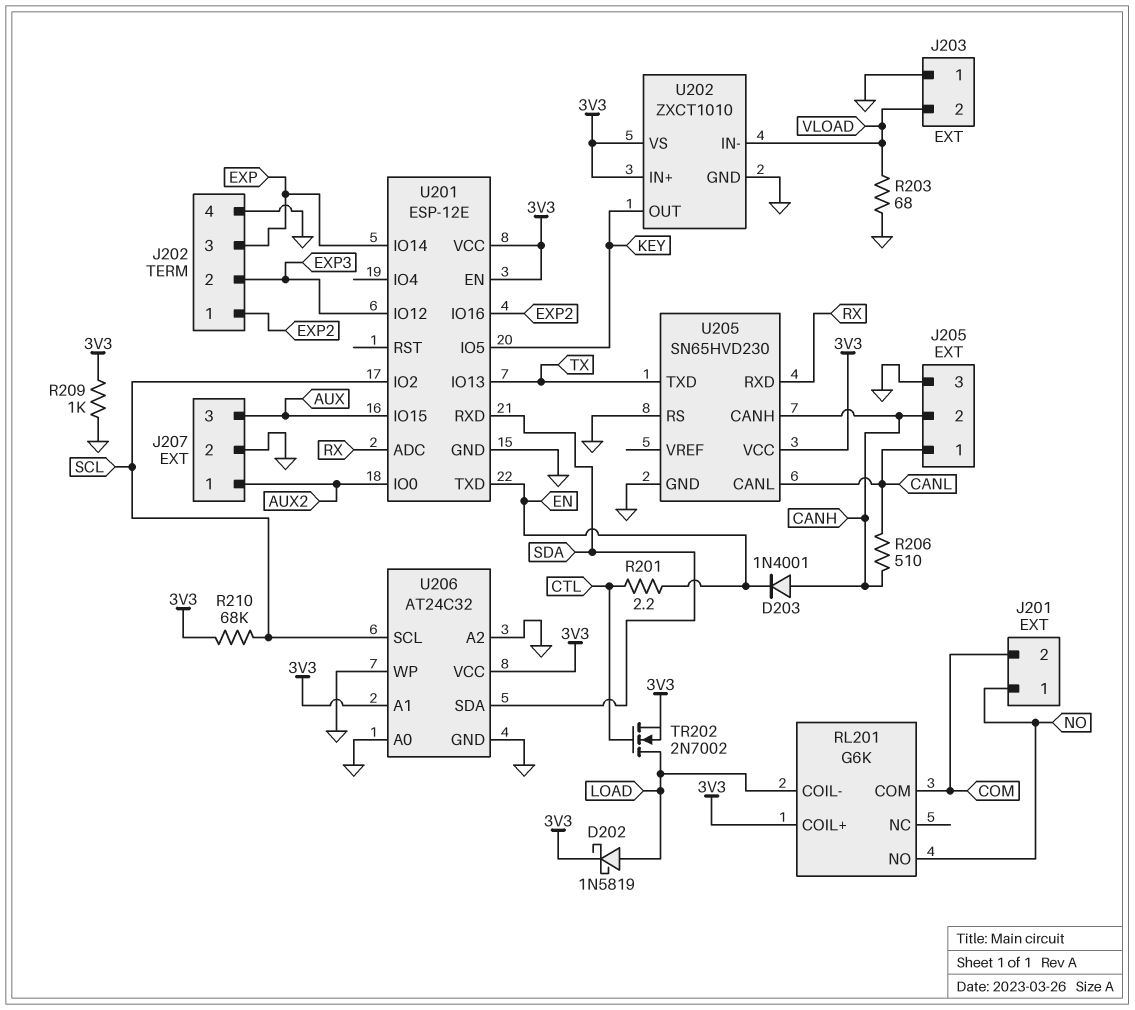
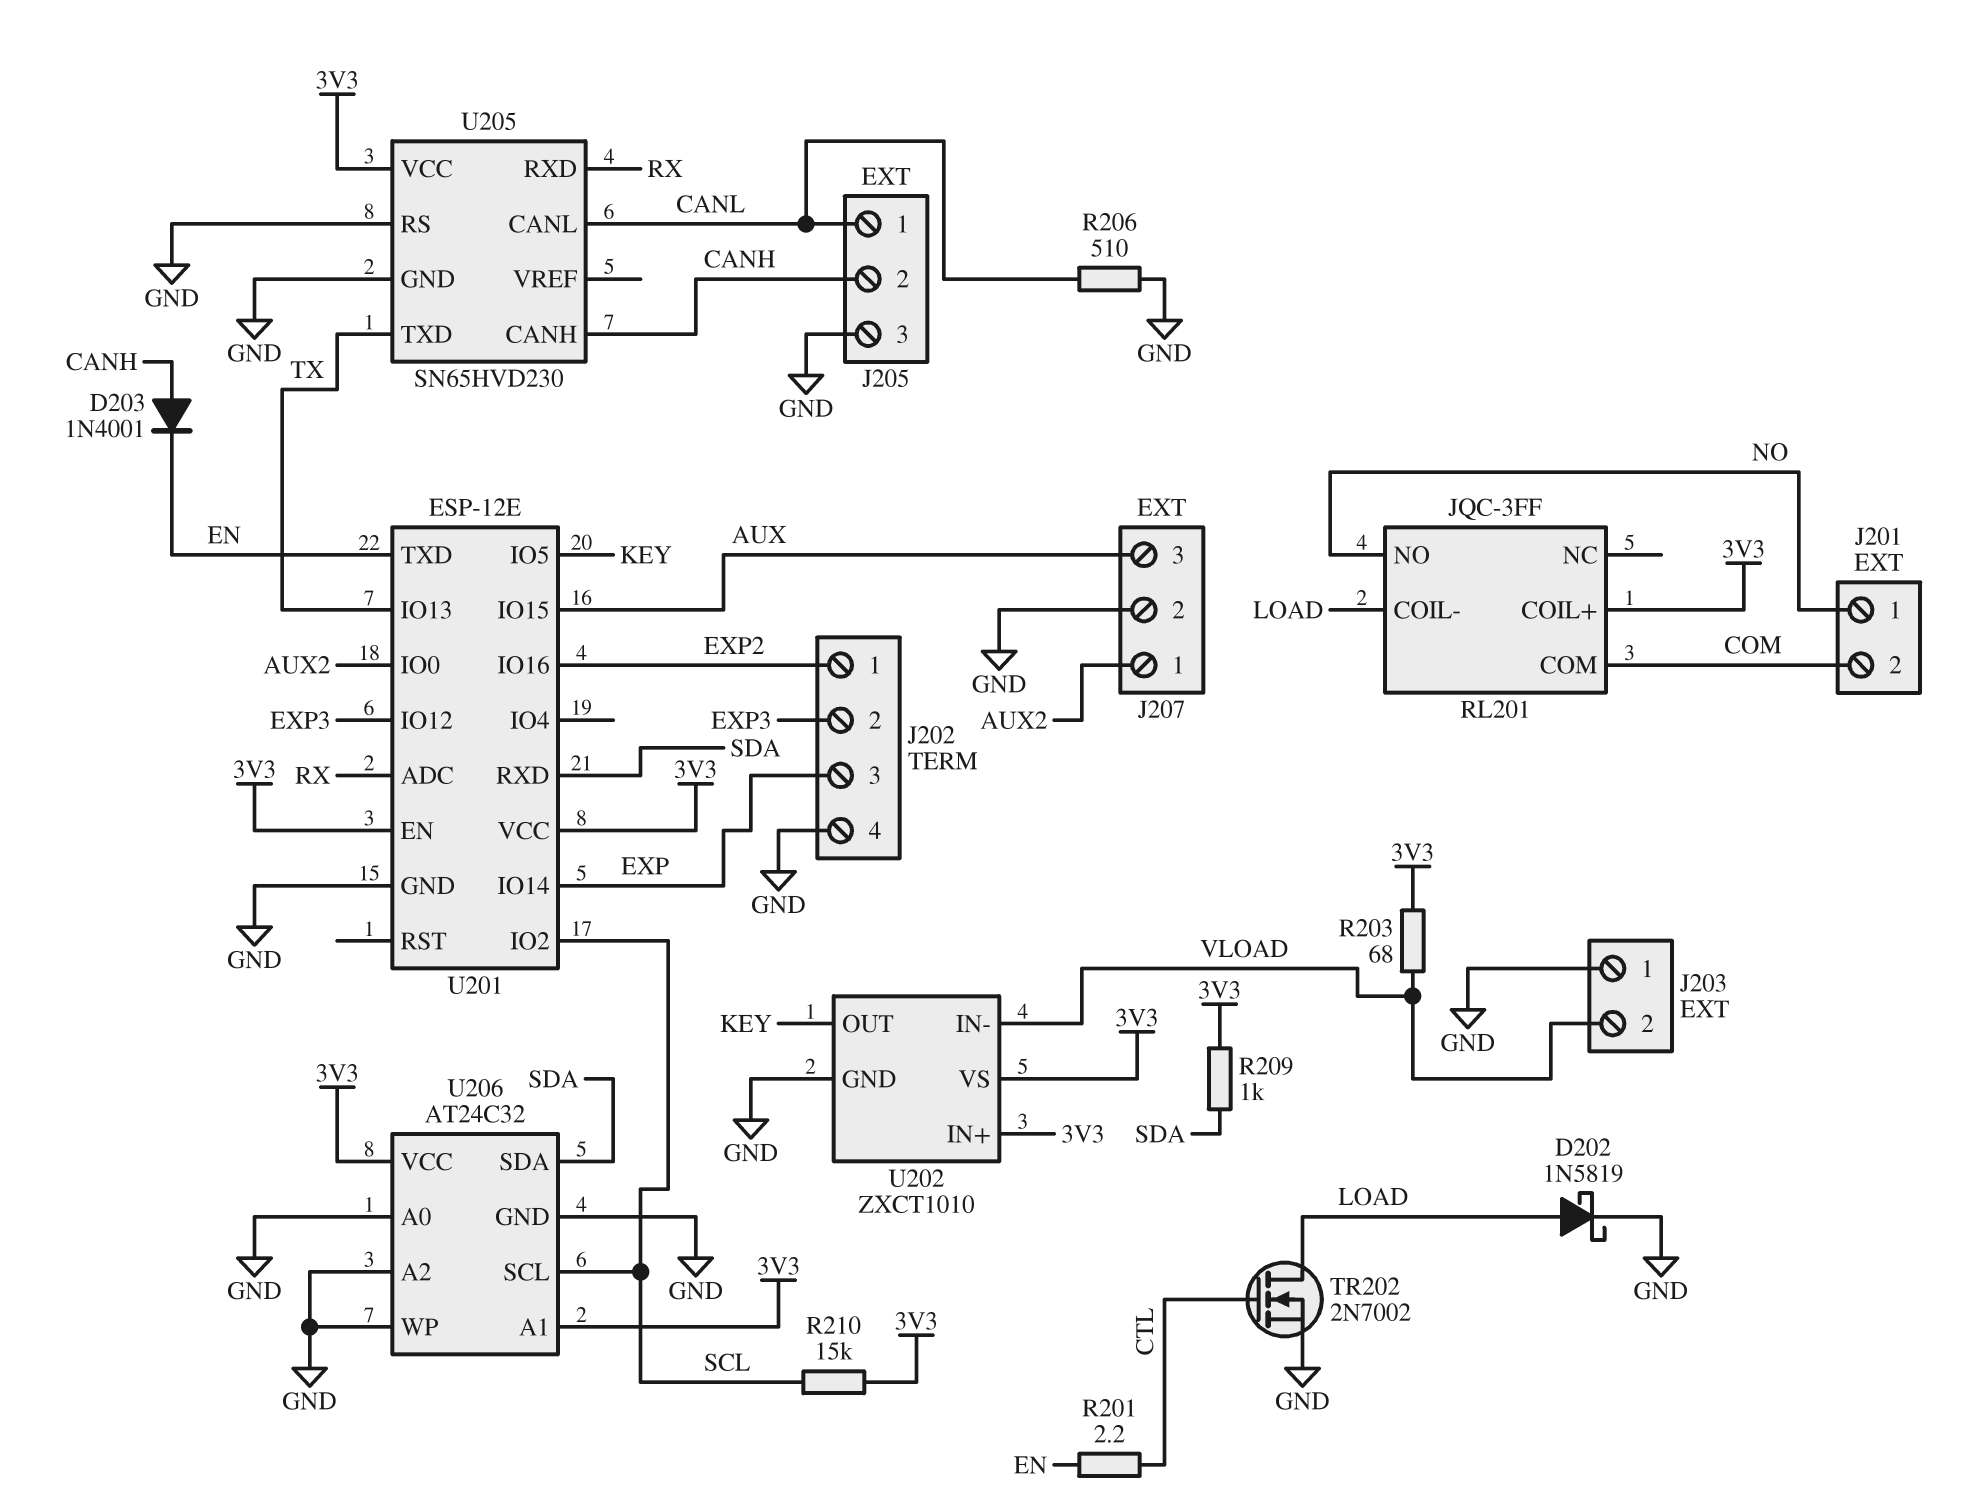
D202: schottky 1N5819 (A LOAD, K 3V3) -> schottky 1N5819 (A LOAD, K GND)
R203: 68 (GND, VLOAD) -> 68 (3V3, VLOAD)
R206: 510 (CANH, CANL) -> 510 (CANL, GND)
R209: 1k (3V3, GND) -> 1k (3V3, SDA)
R210: 68k (3V3, SCL) -> 15k (3V3, SCL)
RL201: G6K -> JQC-3FF
TR202: NMOS 2N7002 (G CTL, D LOAD, S 3V3) -> NMOS 2N7002 (G CTL, D LOAD, S GND)

